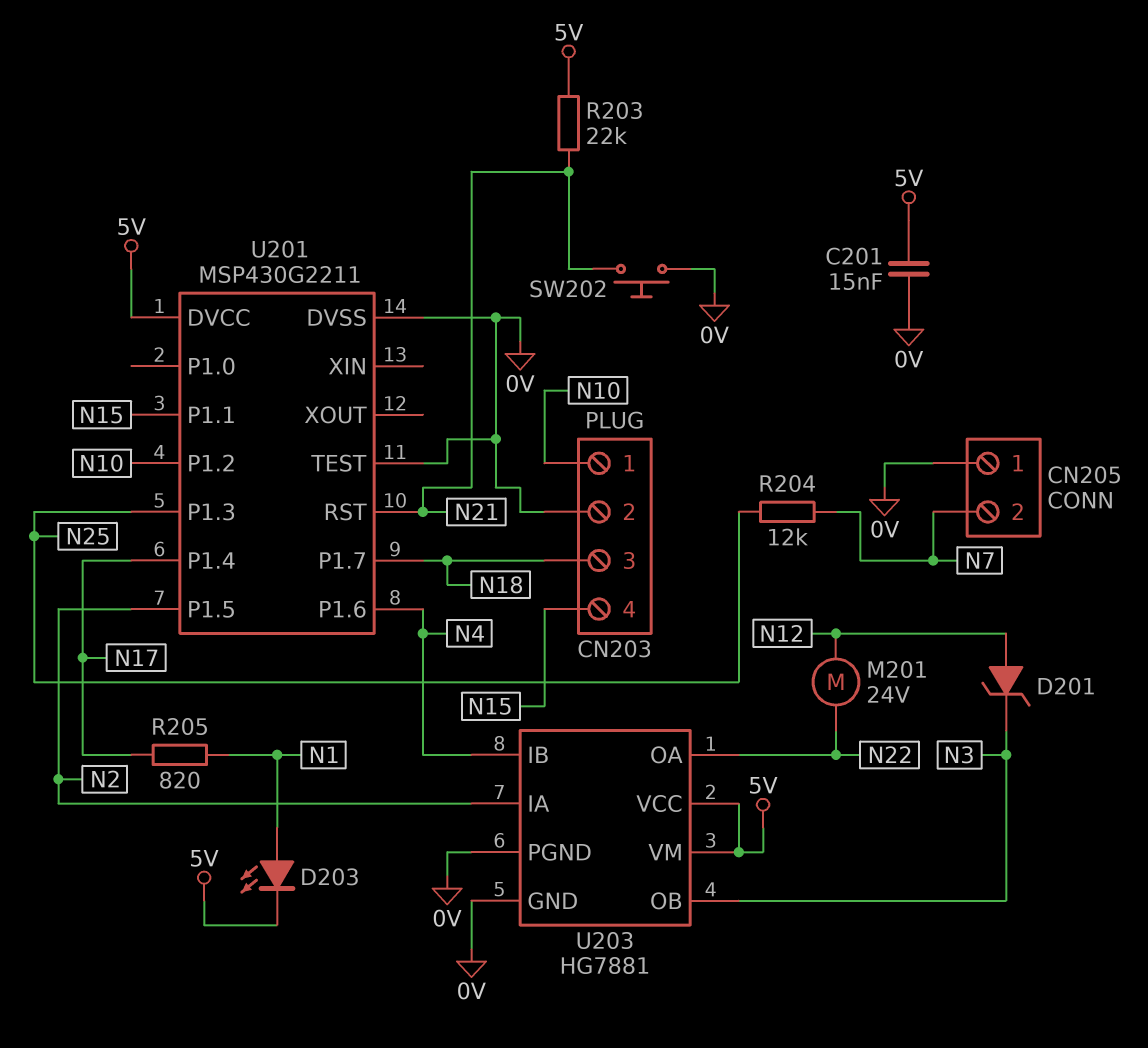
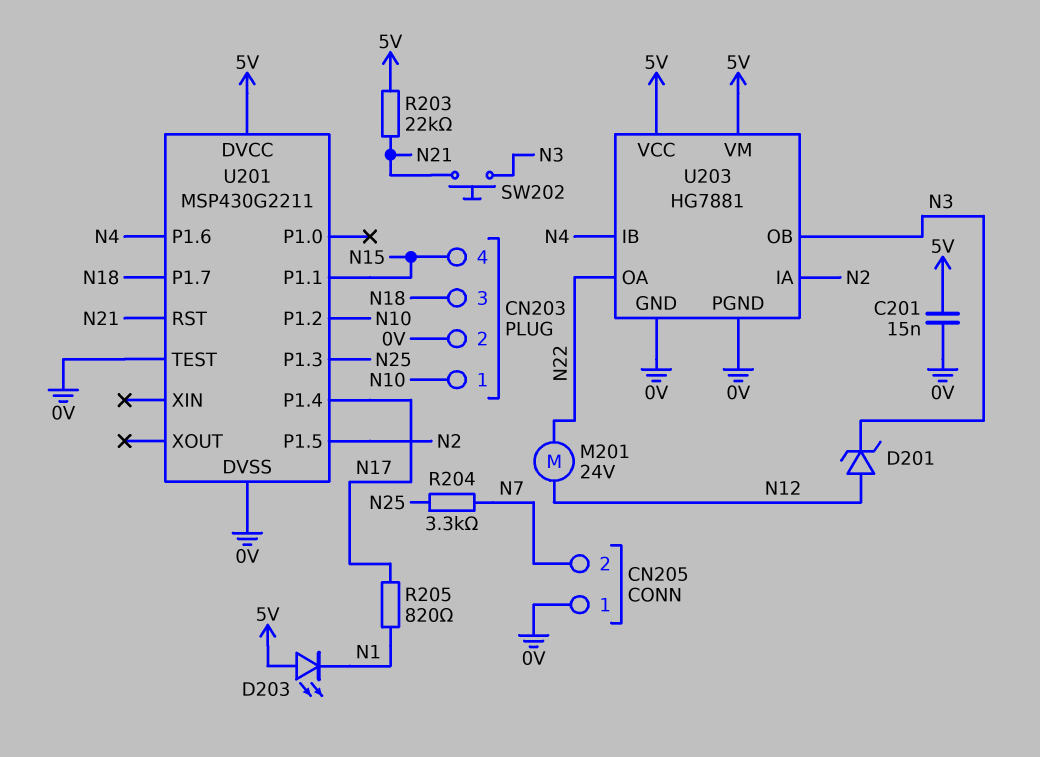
D203: LED (A N1, K 5V) -> LED (A 5V, K N1)
R204: 12k (N7, N25) -> 3.3k (N7, N25)
SW202: button (0V, N21) -> button (N3, N21)

